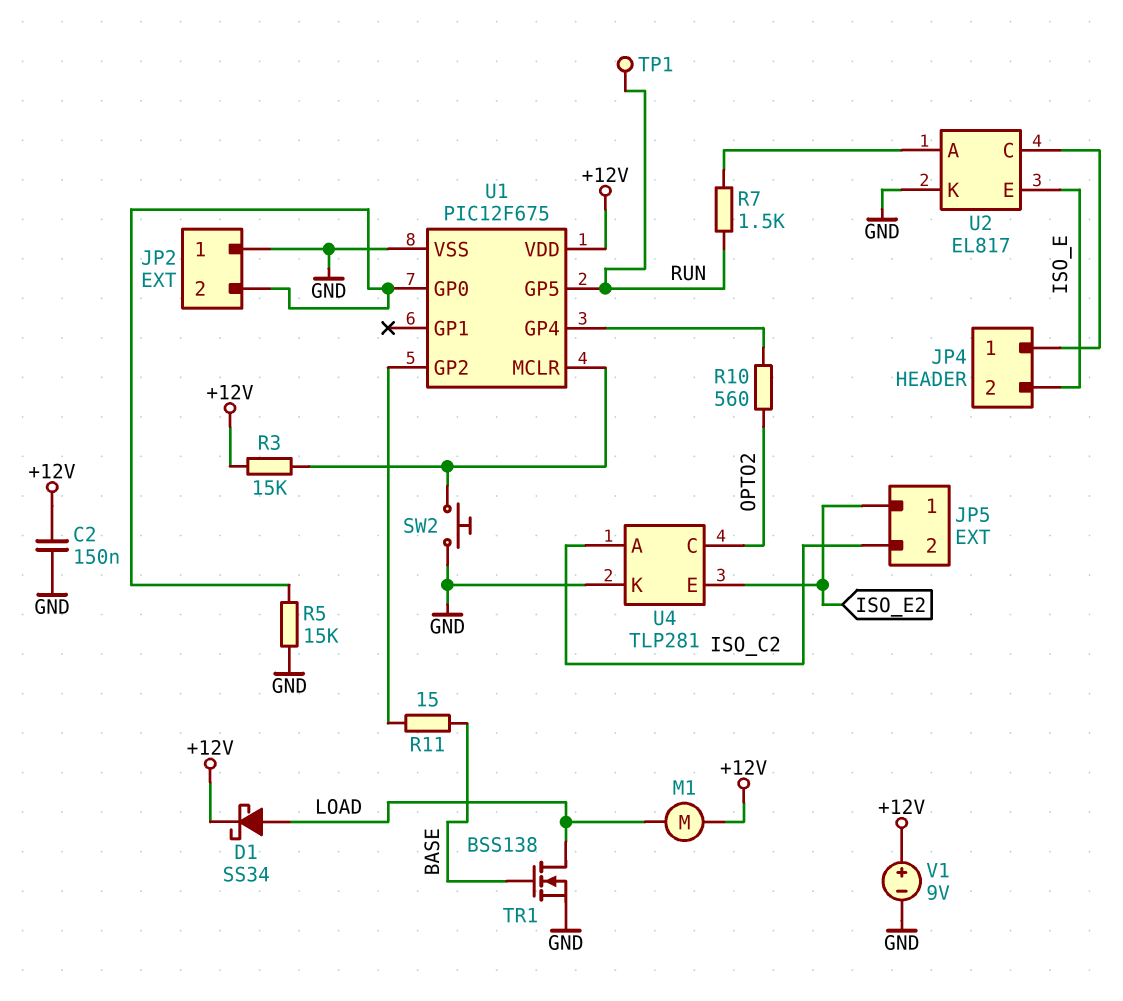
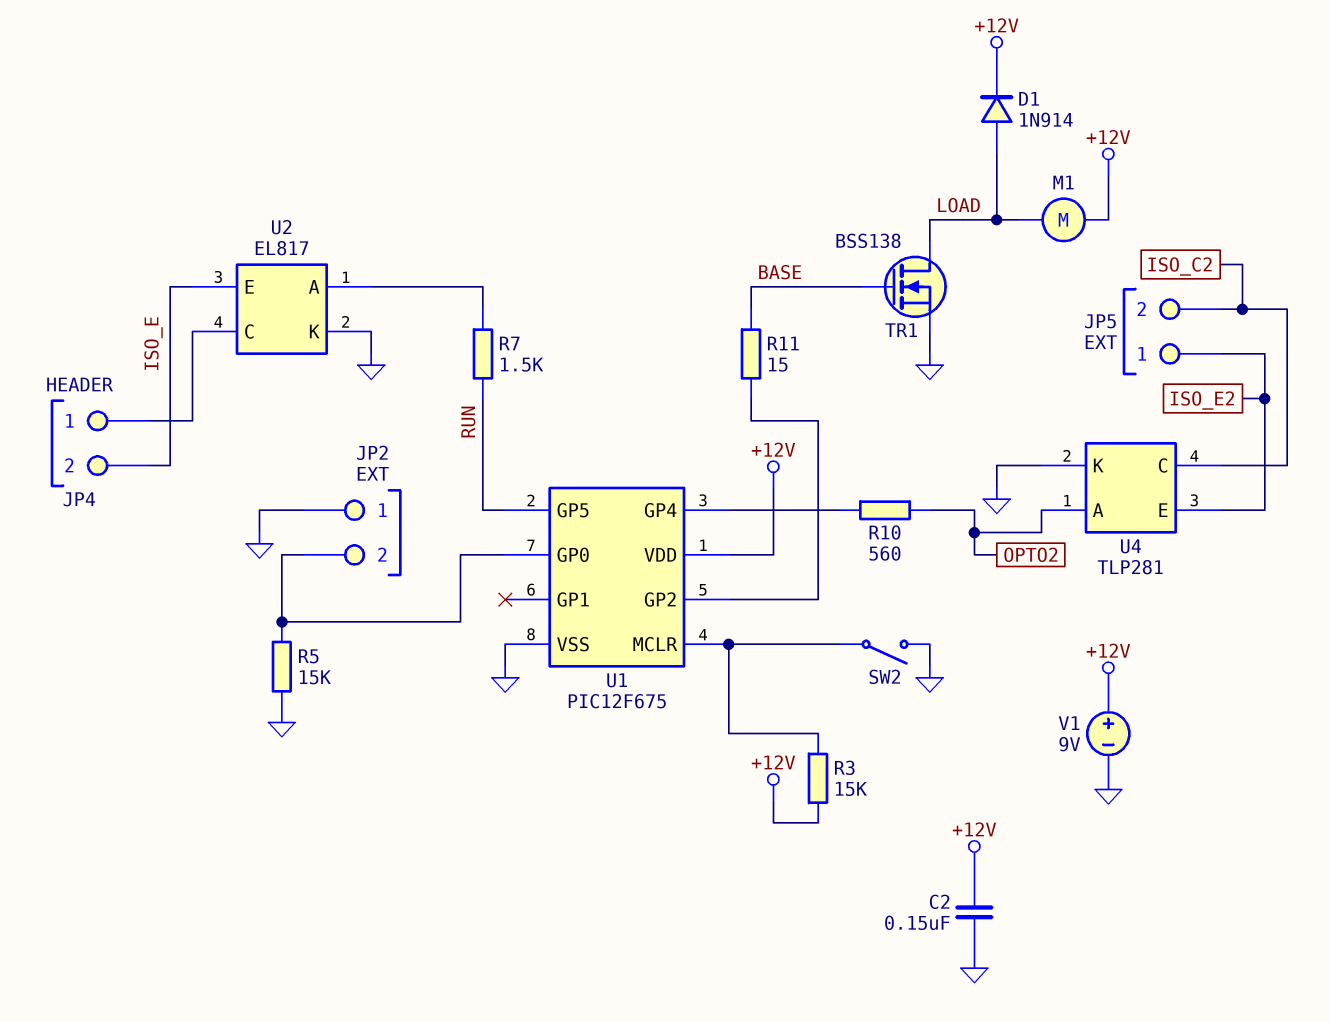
D1: schottky SS34 (A LOAD, K +12V) -> diode 1N914 (A LOAD, K +12V)
SW2: button (GND, U1/MCLR) -> switch (GND, U1/MCLR)
TP1: test point (RUN) -> none
U4 pin A: ISO_C2 -> OPTO2
U4 pin C: OPTO2 -> ISO_C2

